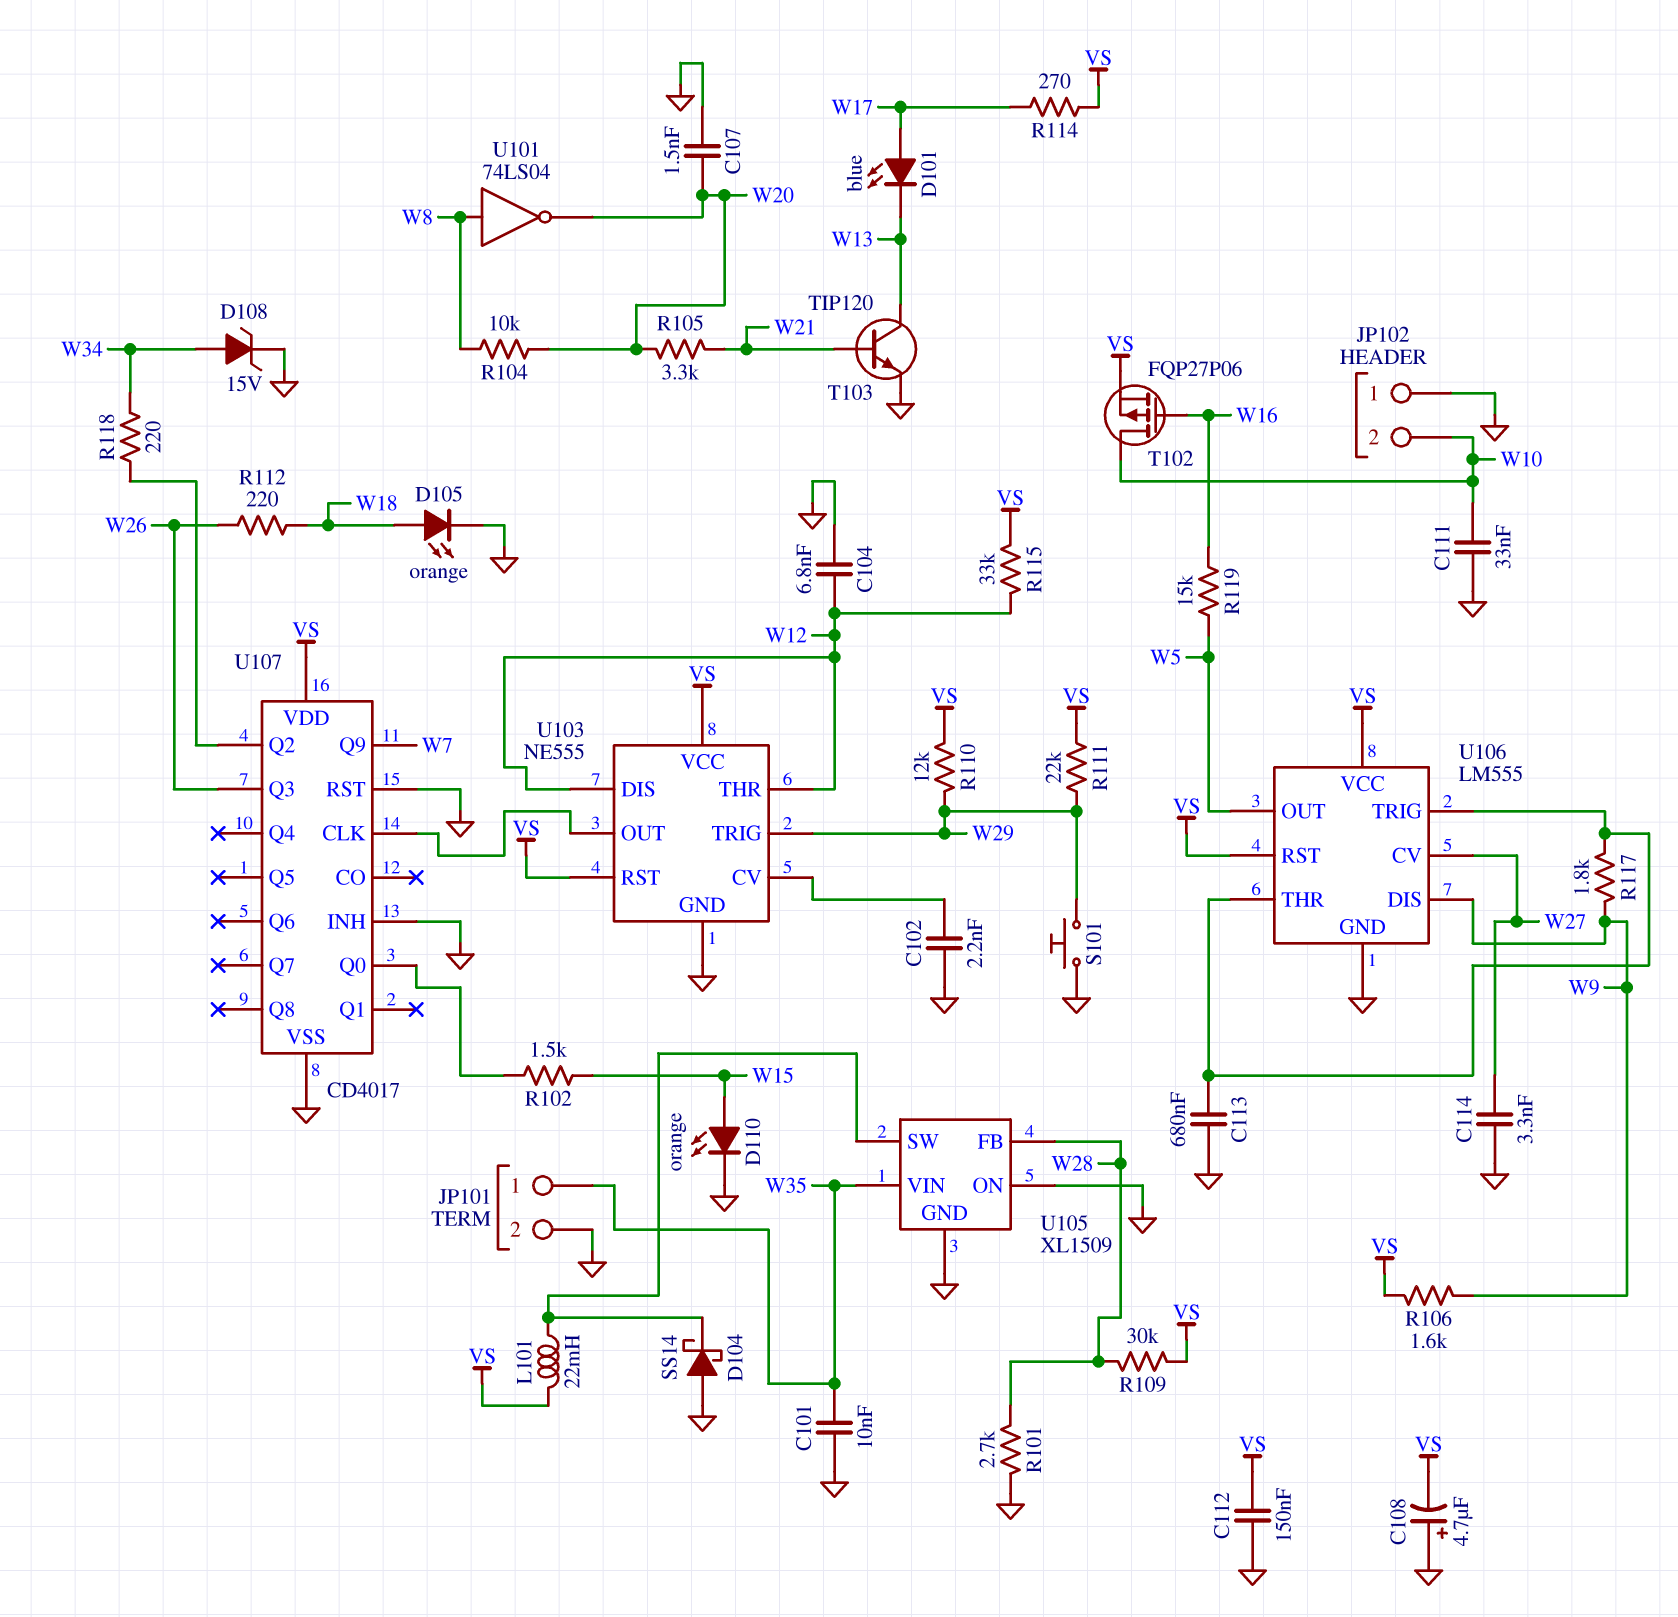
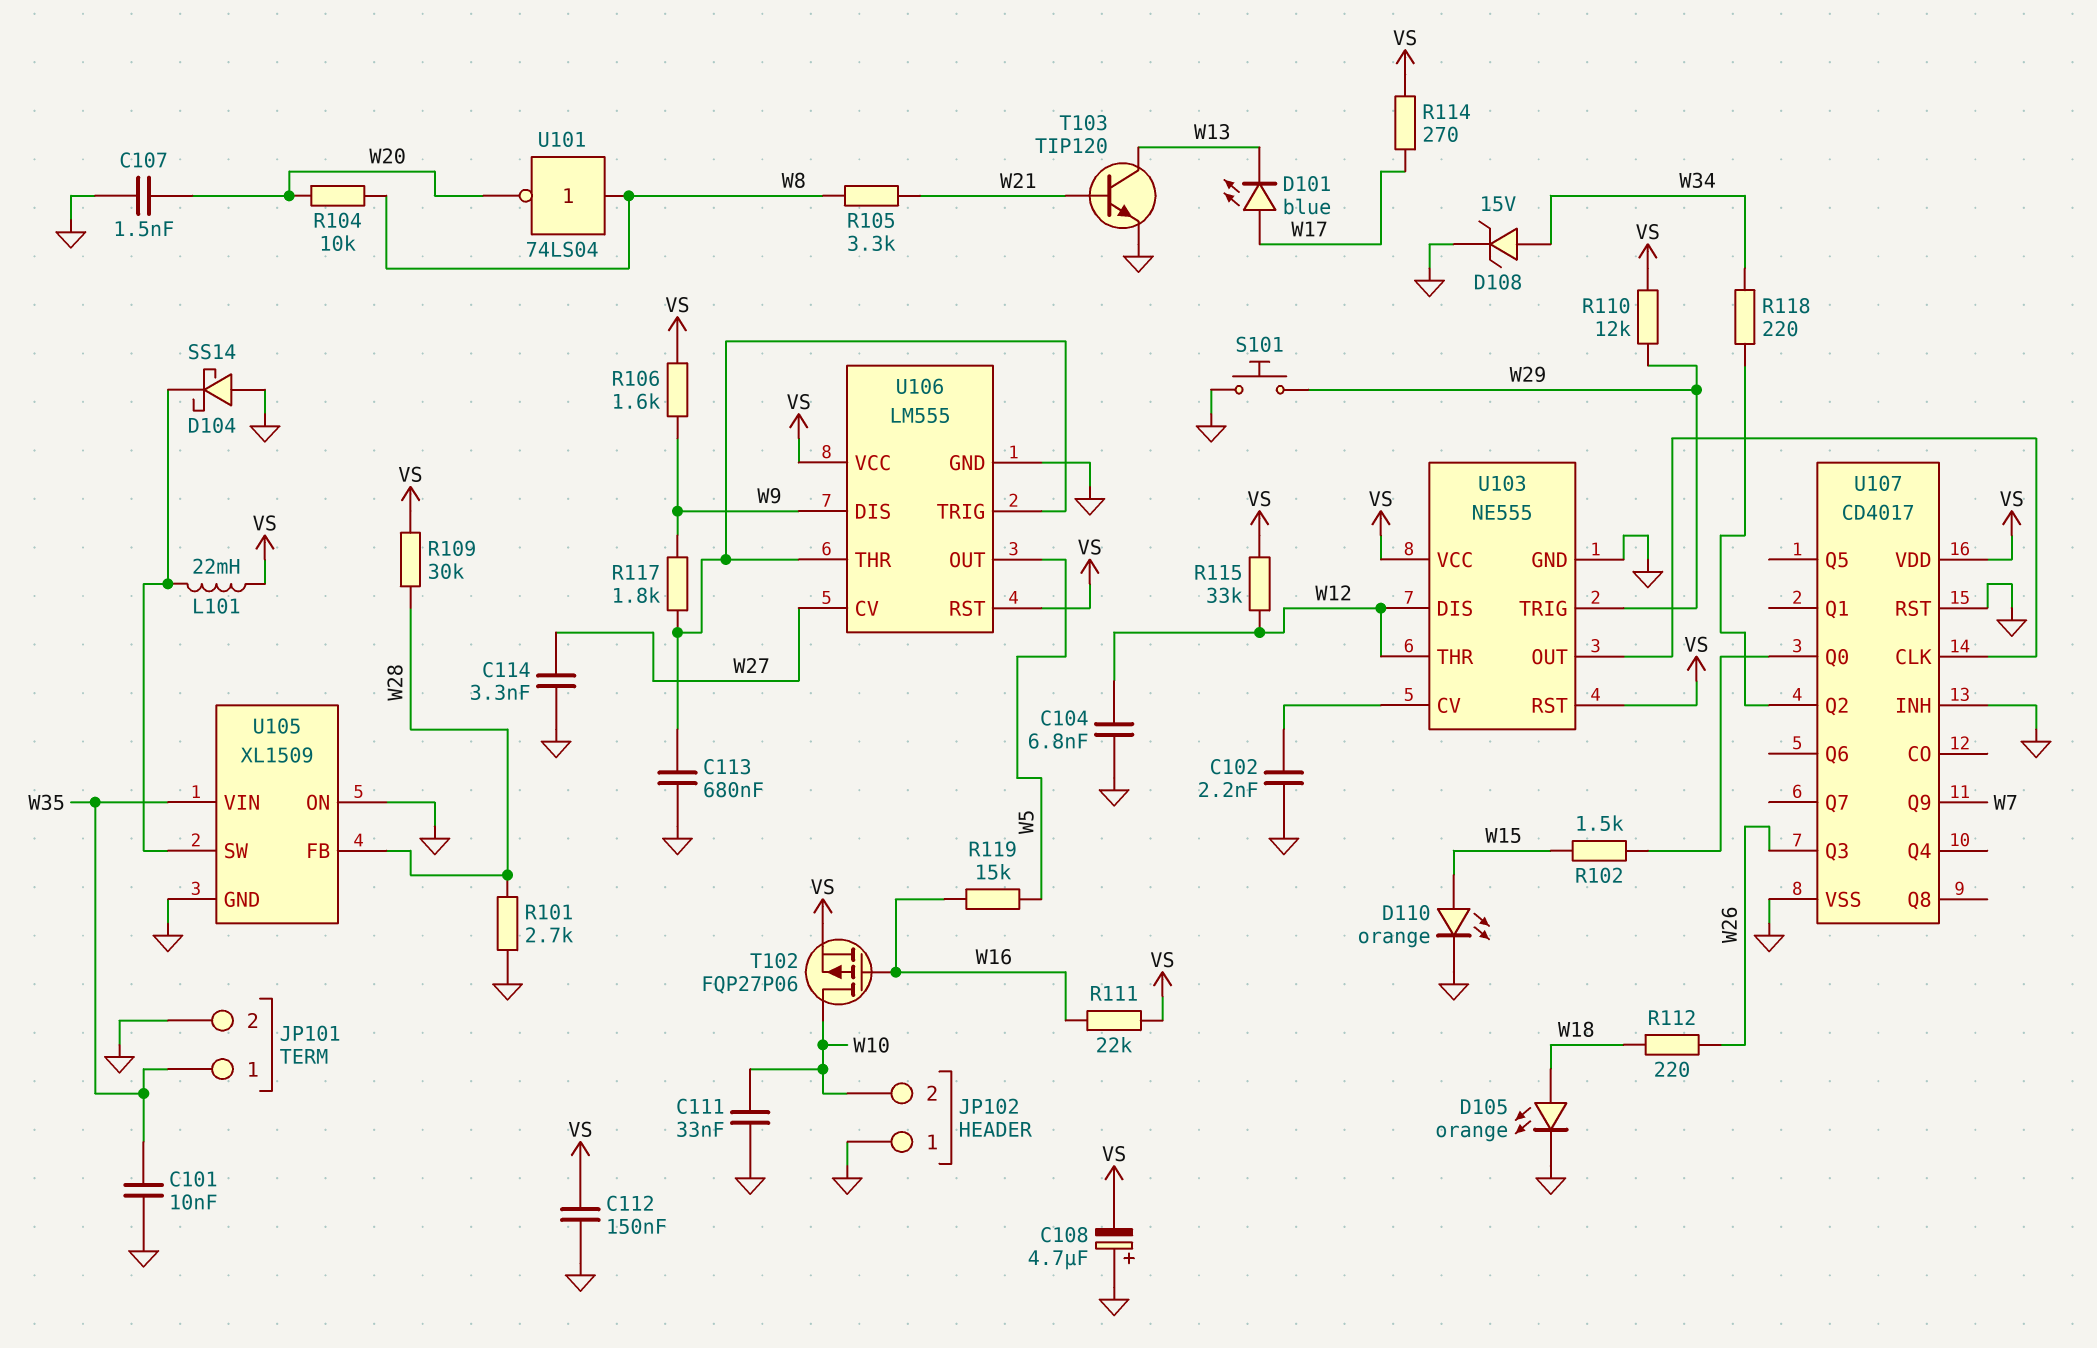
R105: 3.3k (W20, W21) -> 3.3k (W8, W21)
R111: 22k (VS, W29) -> 22k (VS, W16)

